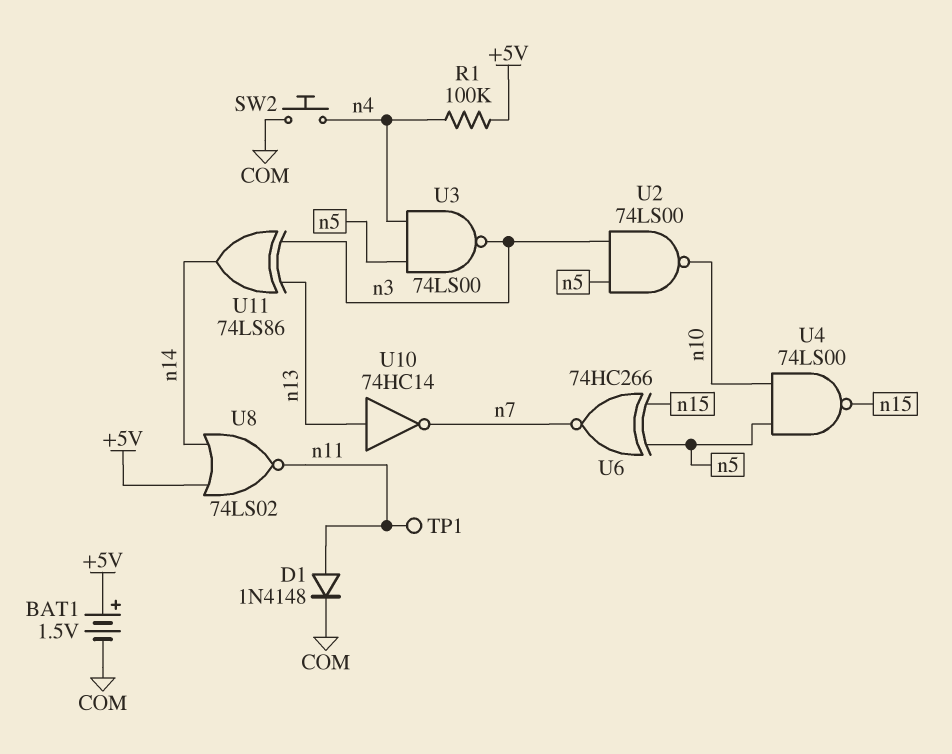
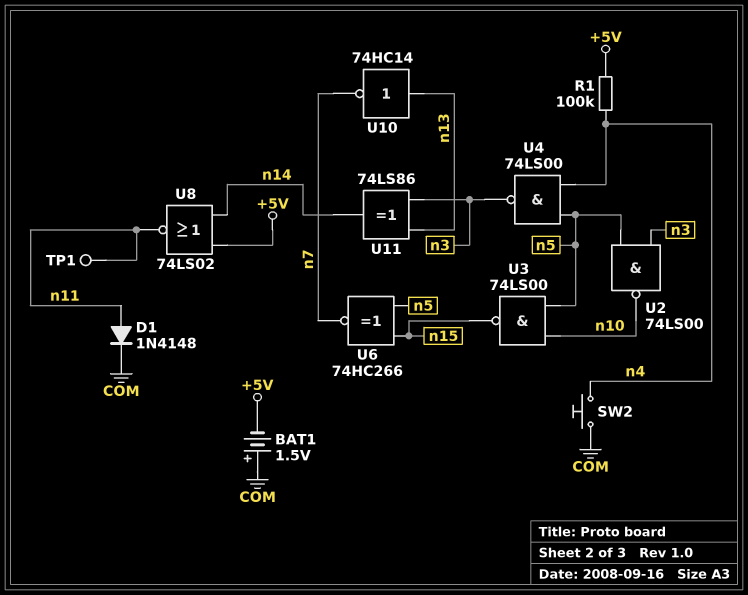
BAT1: 1.5V (plus +5V, minus COM) -> 1.5V (plus COM, minus +5V)
U3: NAND 74LS00 (in n4, in n5, out n3) -> NAND 74LS00 (in n5, in n10, out n15)
U4: NAND 74LS00 (in n5, in n10, out n15) -> NAND 74LS00 (in n4, in n5, out n3)

